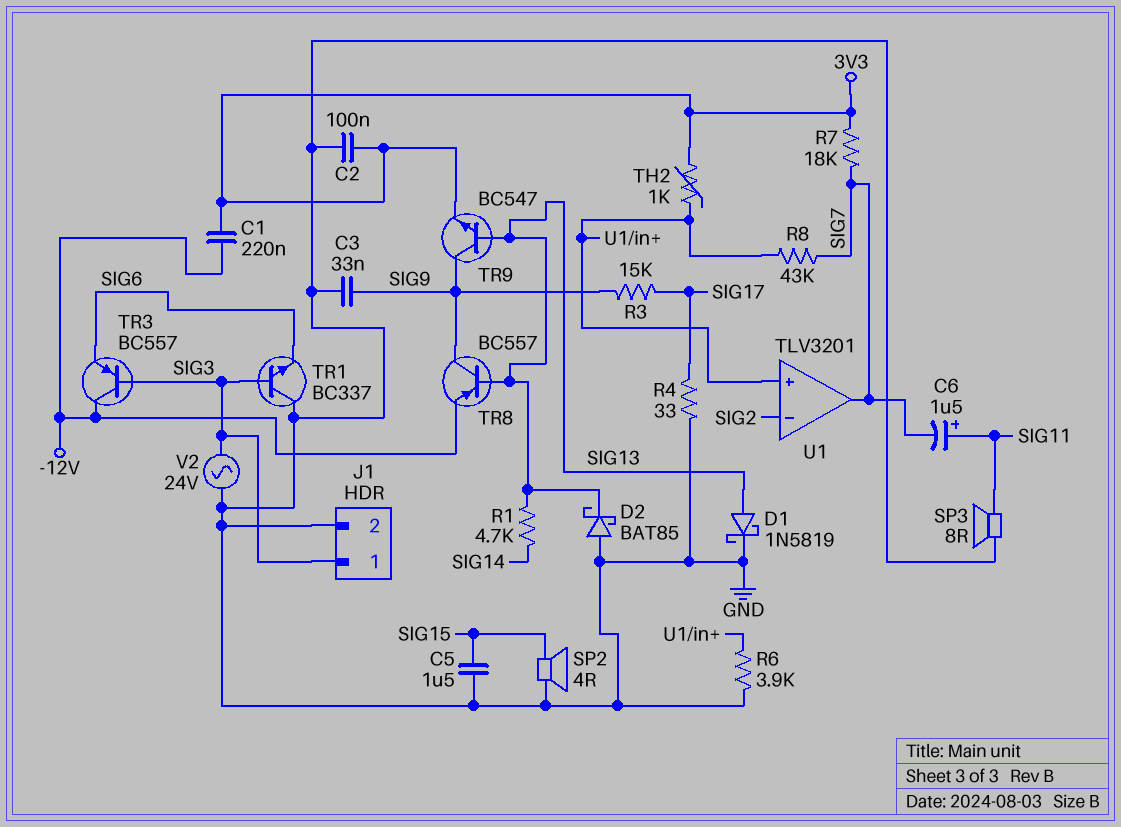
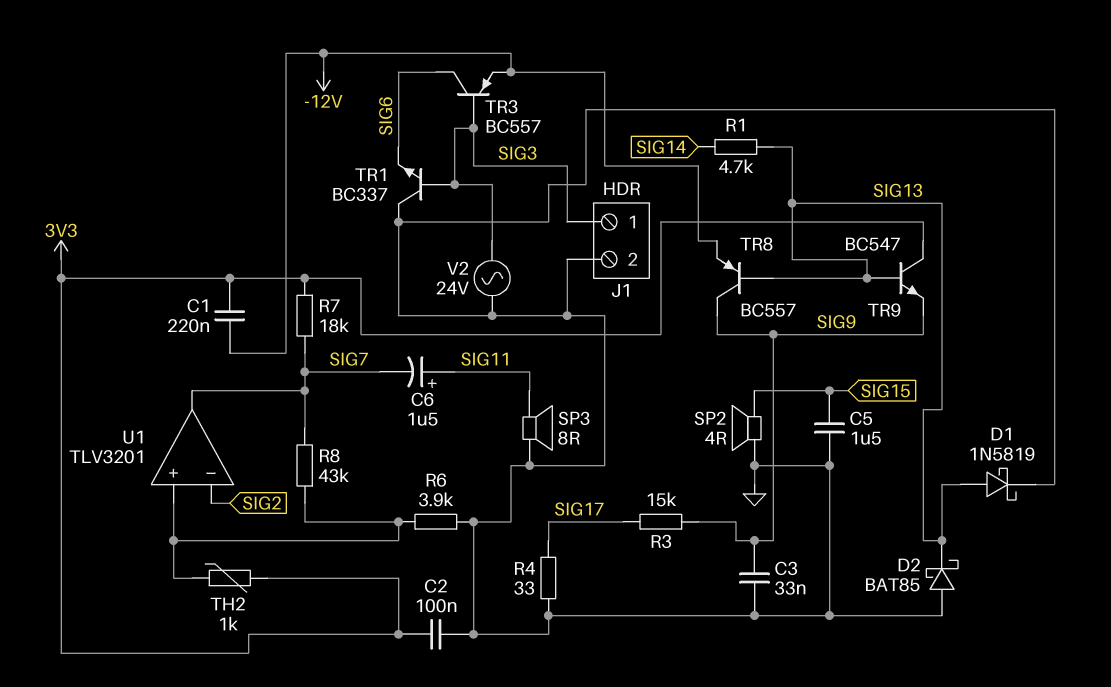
TR3: PNP BC557 (B SIG3, C -12V, E SIG6) -> PNP BC557 (B SIG3, C SIG6, E -12V)
TR9: NPN BC547 (B SIG13, C SIG9, E 3V3) -> NPN BC547 (B SIG13, C 3V3, E SIG9)

